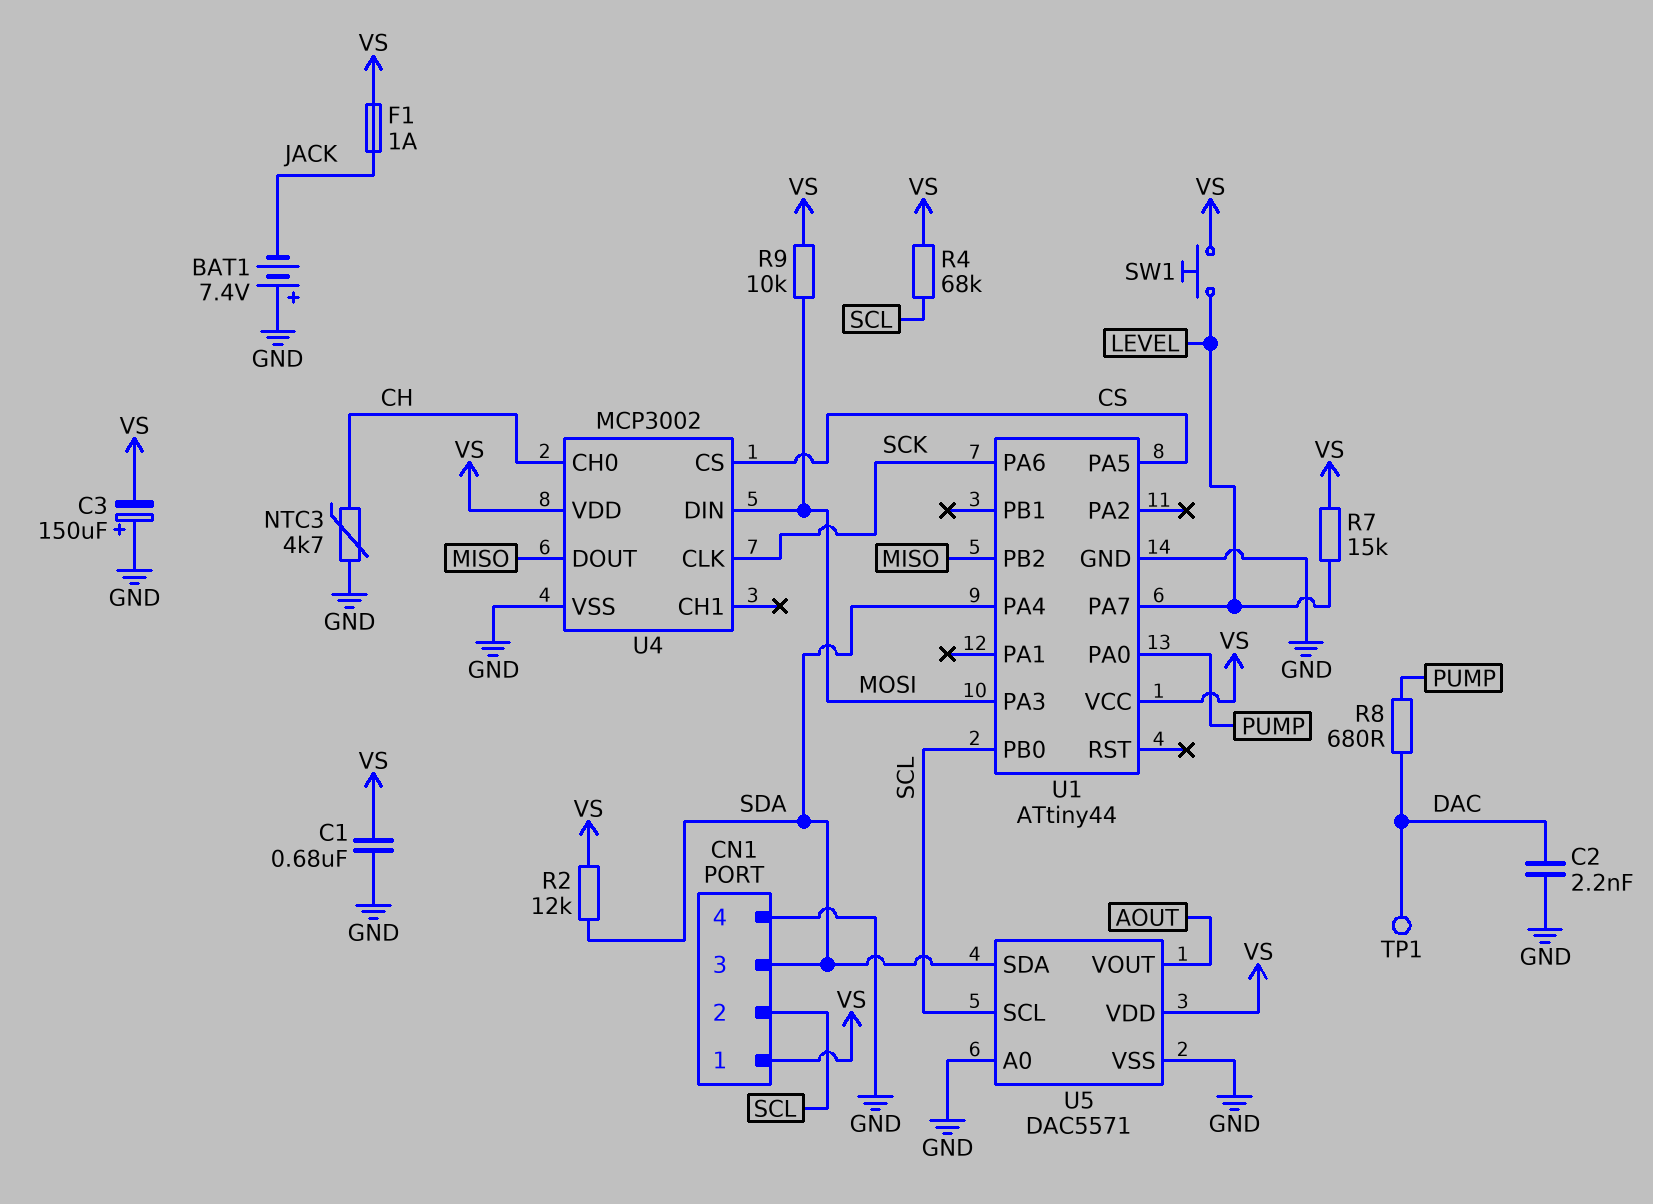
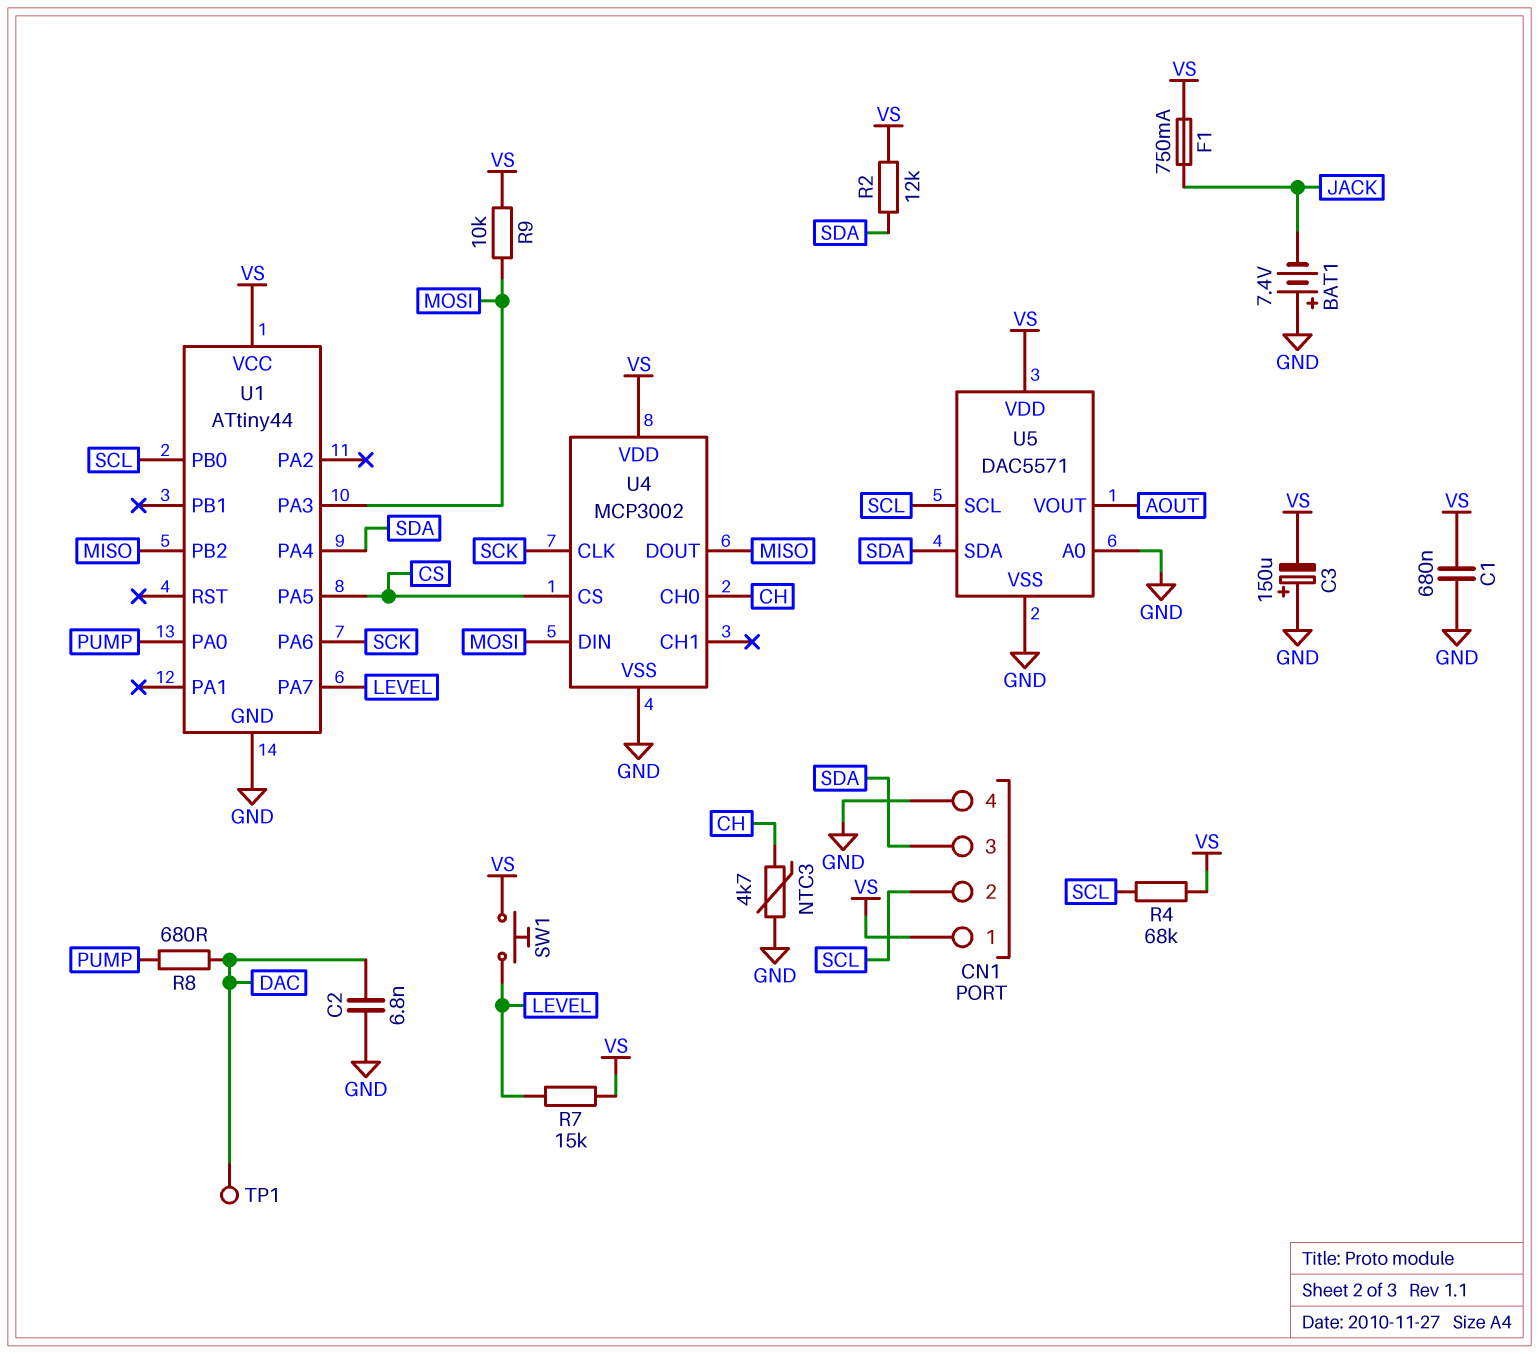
C2: 2.2nF (DAC, GND) -> 6.8nF (DAC, GND)
F1: 1A (JACK, VS) -> 750mA (JACK, VS)

